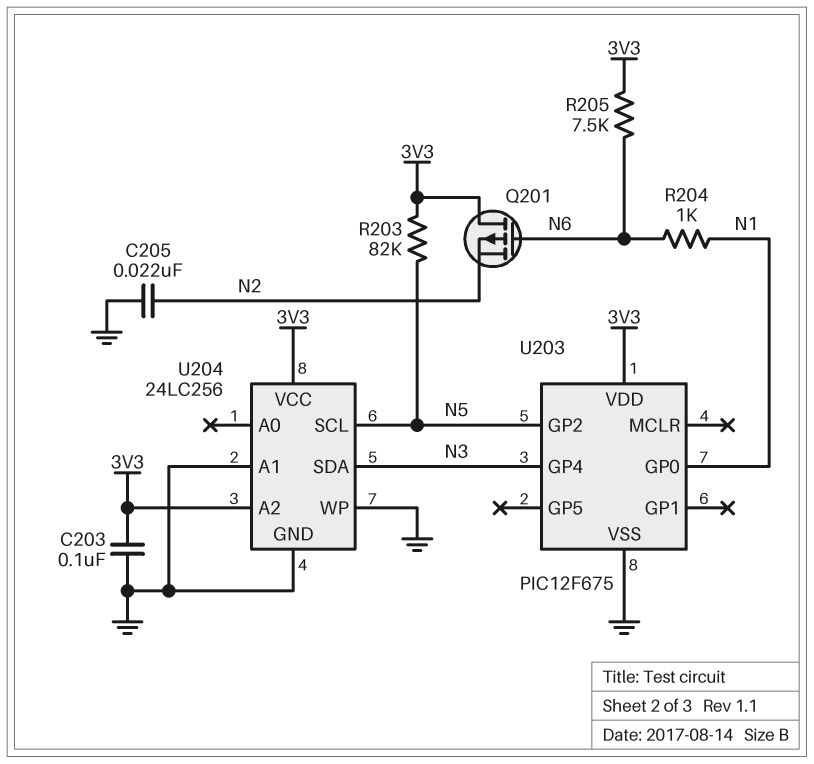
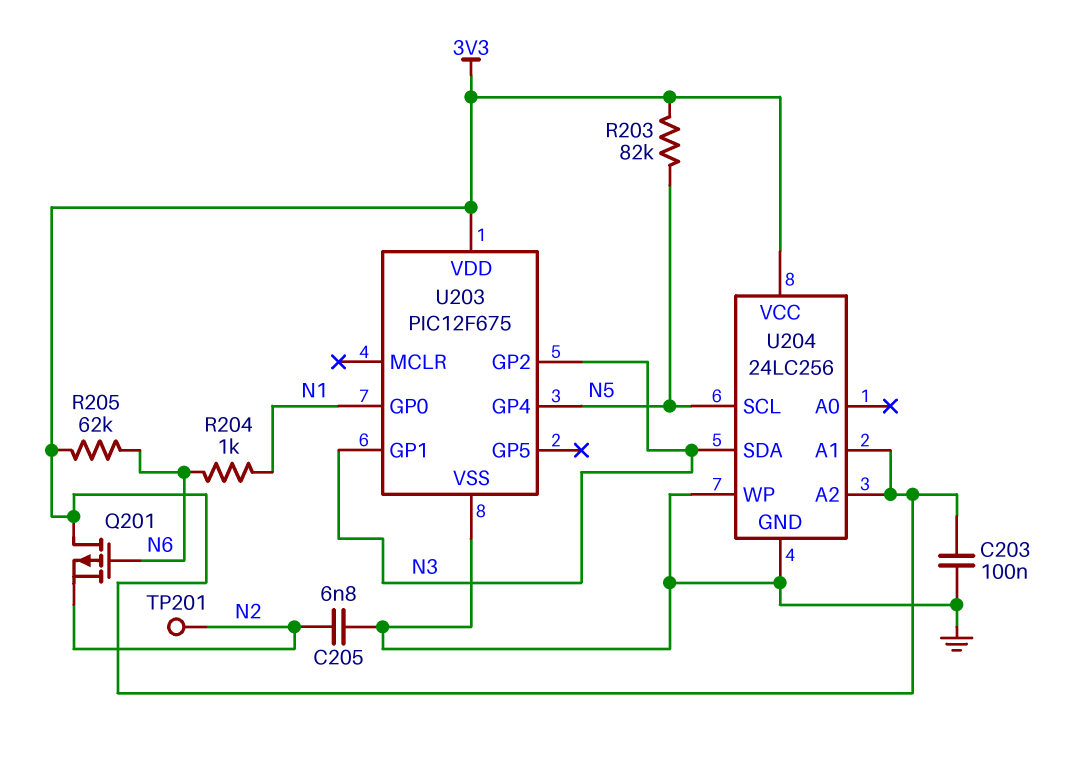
C205: 22nF (GND, N2) -> 6.8nF (GND, N2)
R205: 7.5k (3V3, N6) -> 62k (3V3, N6)
TP201: none -> test point (N2)
U203 pin GP1: none -> N3
U203 pin GP2: N5 -> N3
U203 pin GP4: N3 -> N5
U204 pin A1: GND -> 3V3

